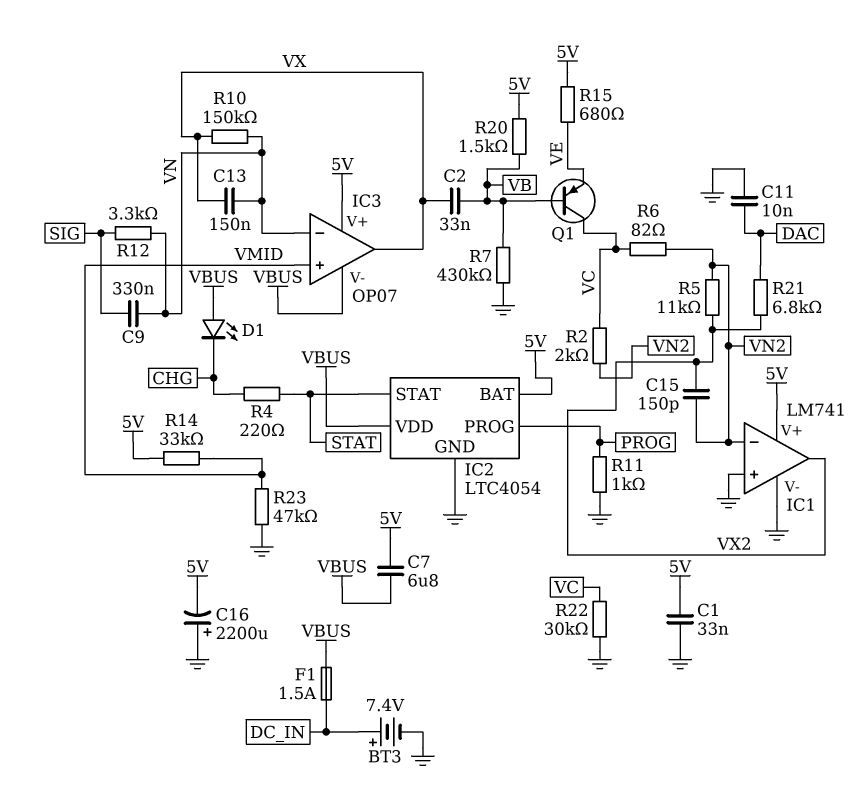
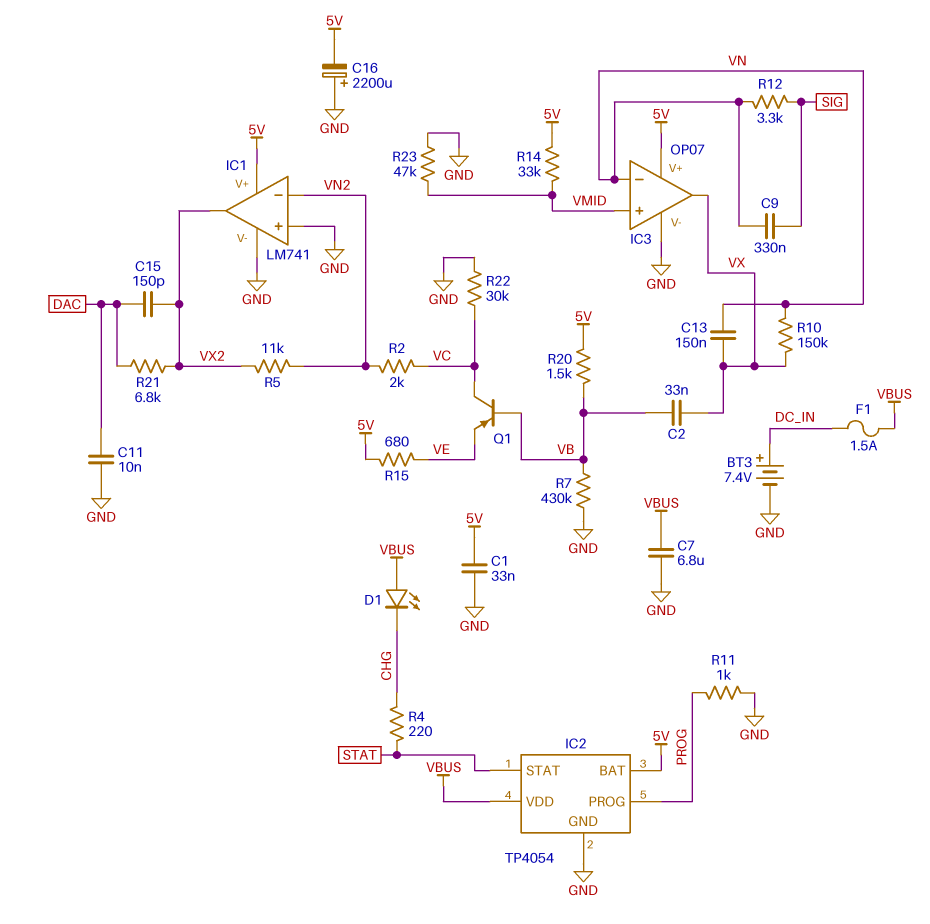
C7: 6.8uF (5V, VBUS) -> 6.8uF (GND, VBUS)
C15: 150pF (VN2, VX2) -> 150pF (DAC, VX2)
IC2: LTC4054 -> TP4054
IC3 pin V-: VBUS -> GND
R6: 82 (VC, VN2) -> none

